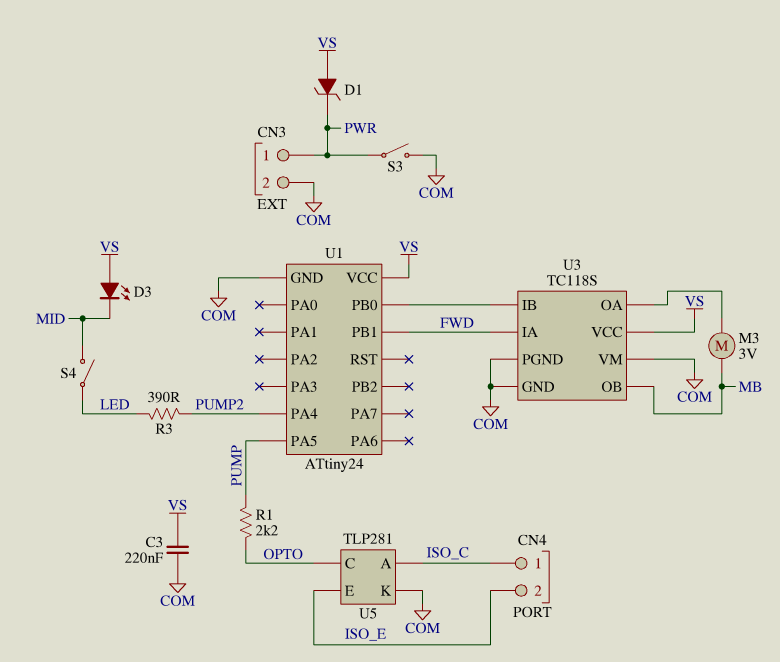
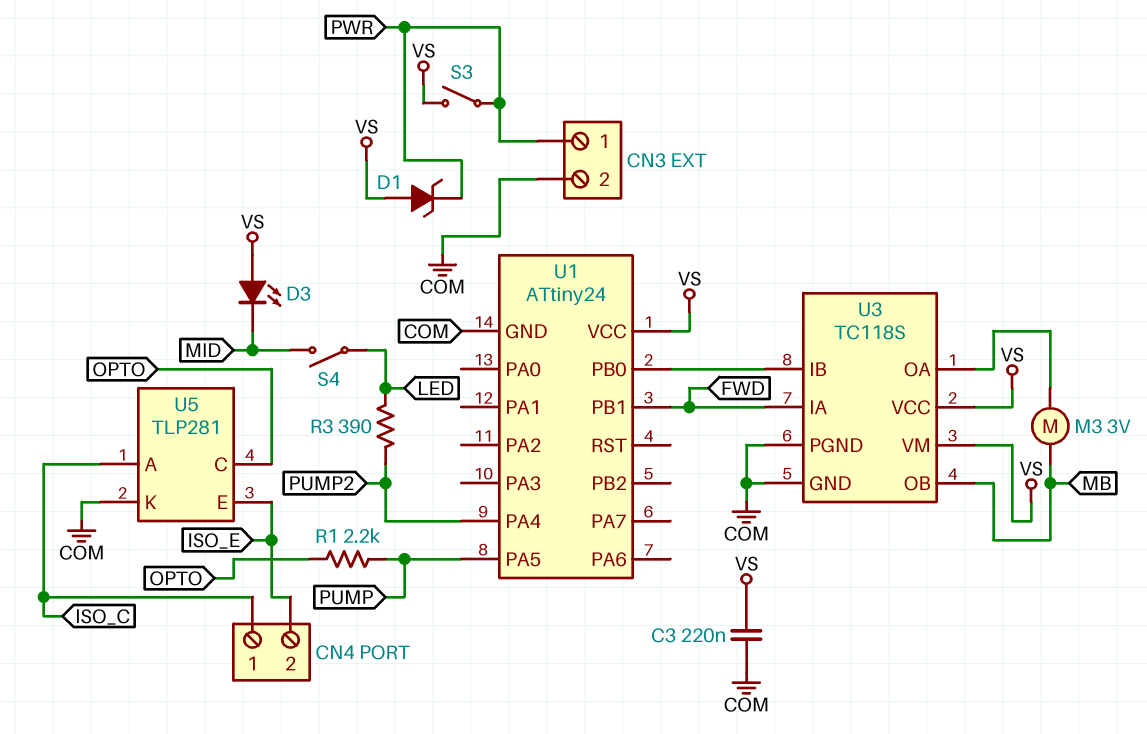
S3: switch (COM, PWR) -> switch (PWR, VS)
U3 pin VM: COM -> VS

